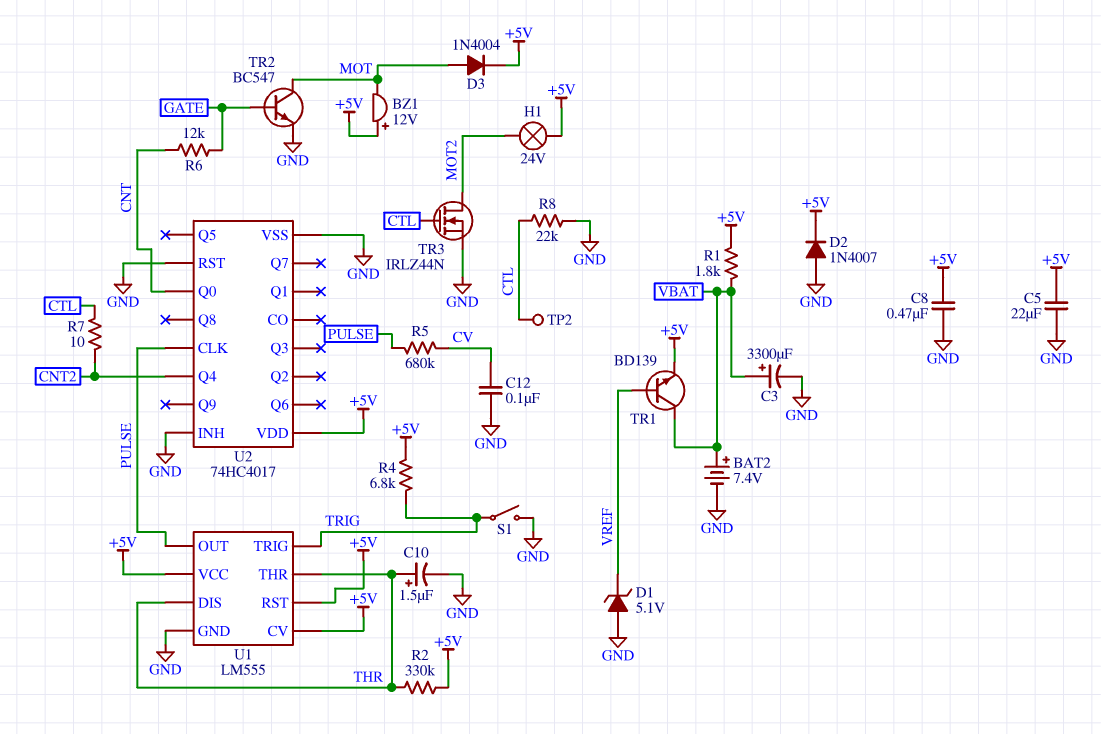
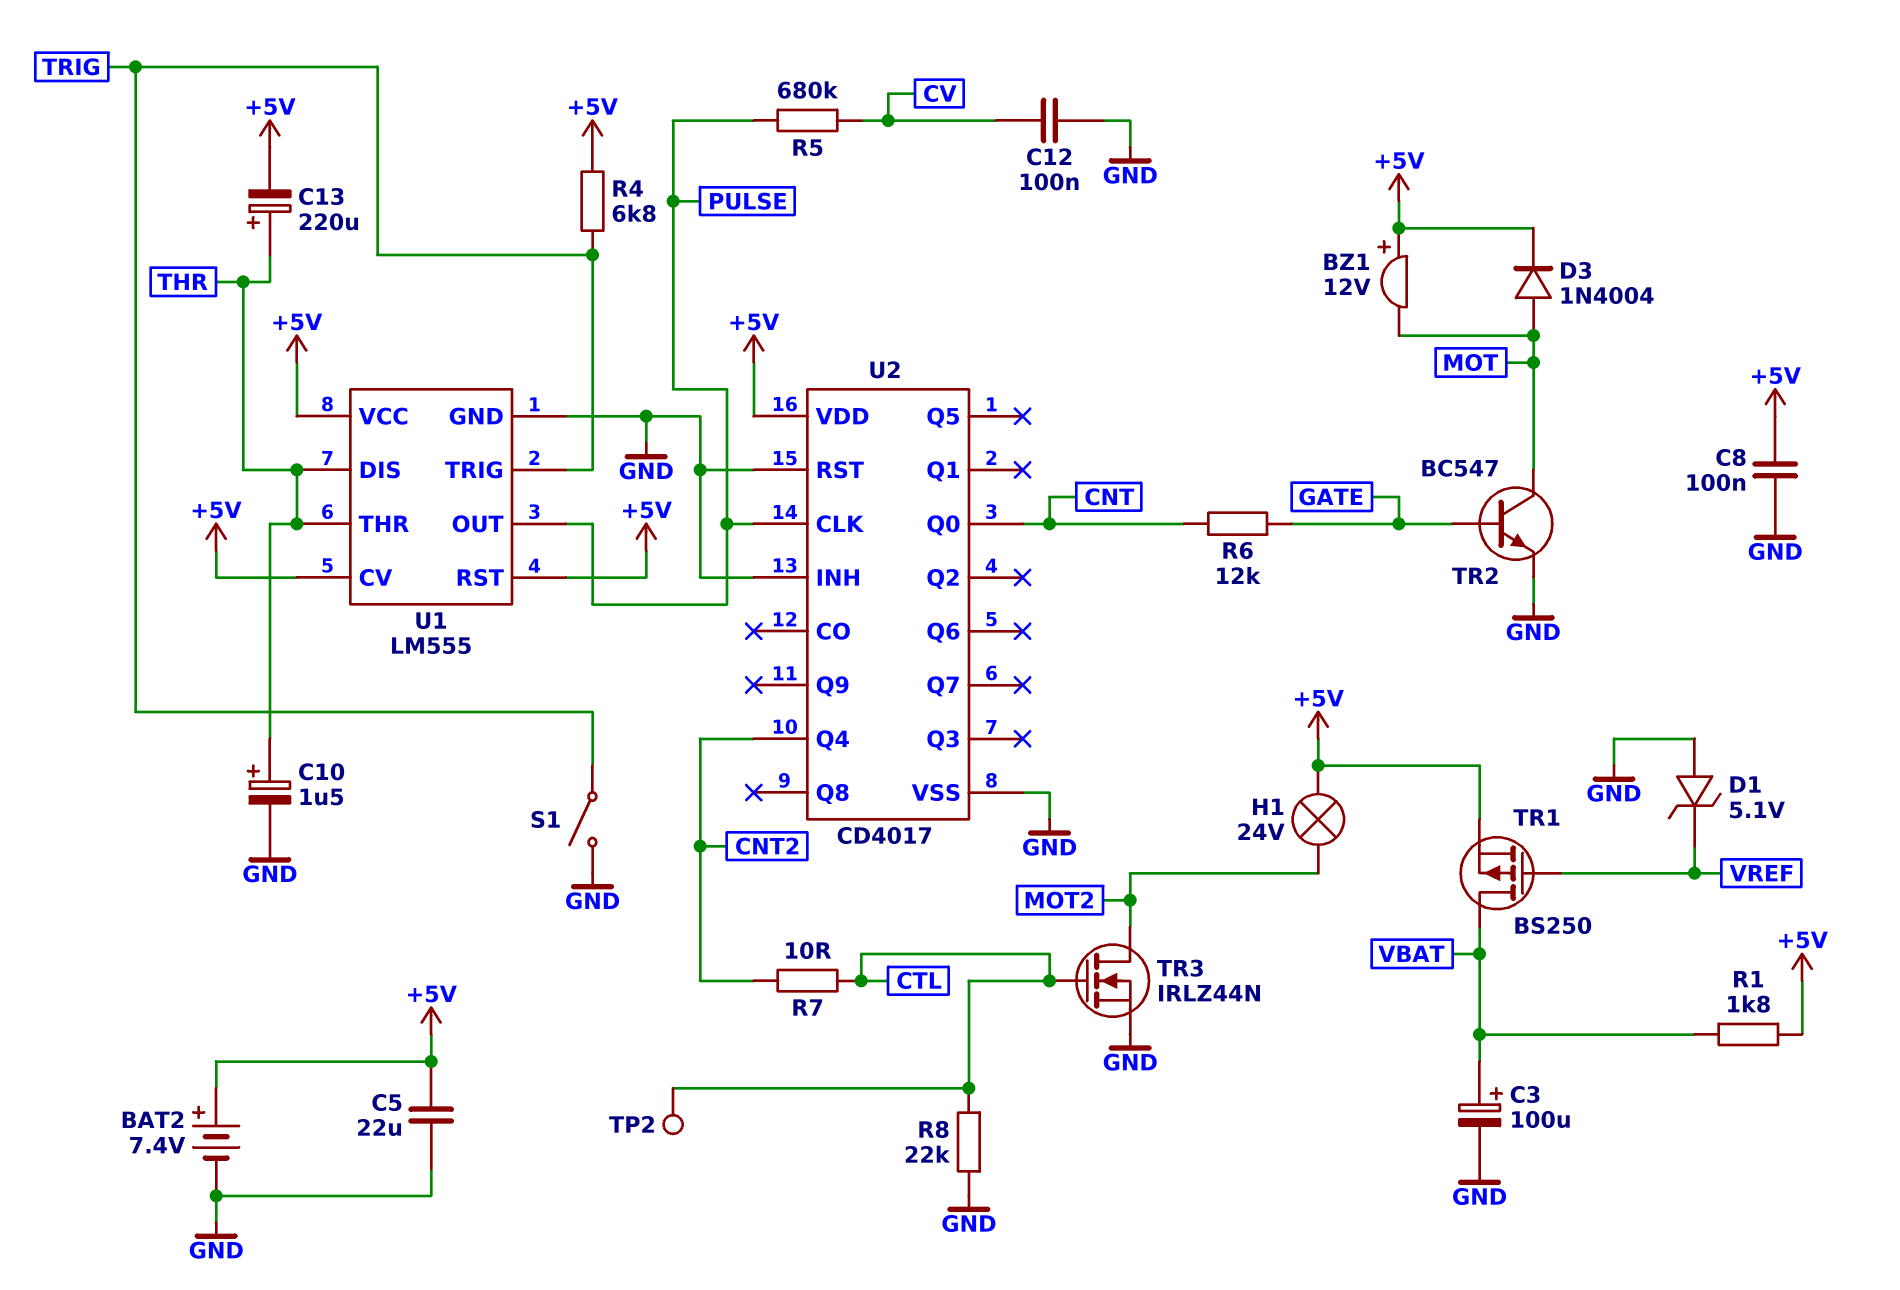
BAT2: 7.4V (plus VBAT, minus GND) -> 7.4V (plus +5V, minus GND)
C3: 3300uF (plus VBAT, minus GND) -> 100uF (plus VBAT, minus GND)
C8: 470nF (+5V, GND) -> 100nF (+5V, GND)
C13: none -> 220uF (plus THR, minus +5V)
D2: diode 1N4007 (A GND, K +5V) -> none
R2: 330k (+5V, THR) -> none
TR1: NPN BD139 (B VREF, C VBAT, E +5V) -> PMOS BS250 (G VREF, D VBAT, S +5V)
U2: 74HC4017 -> CD4017

